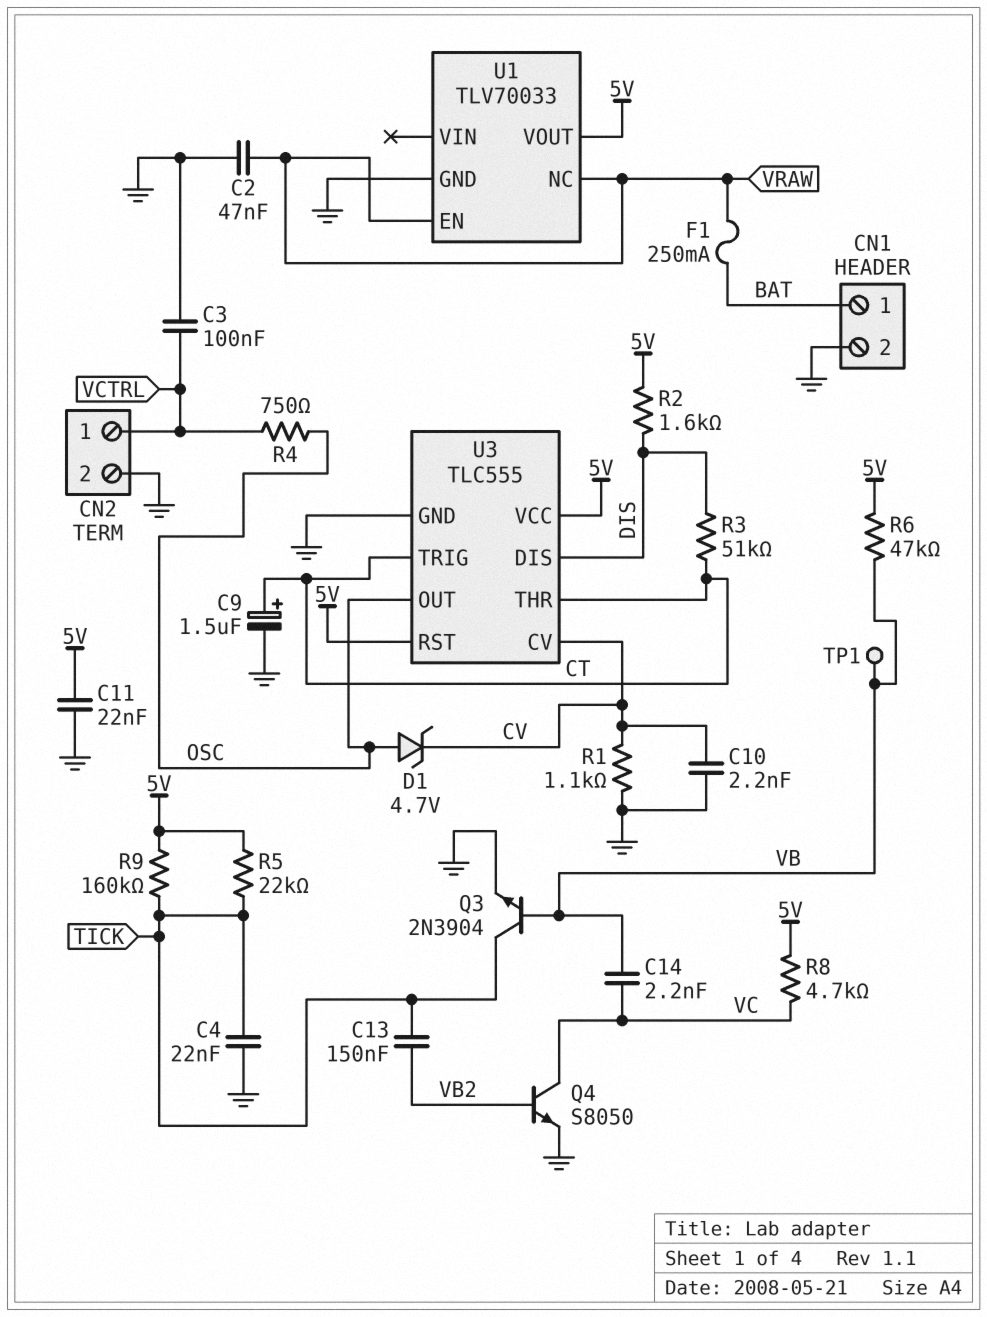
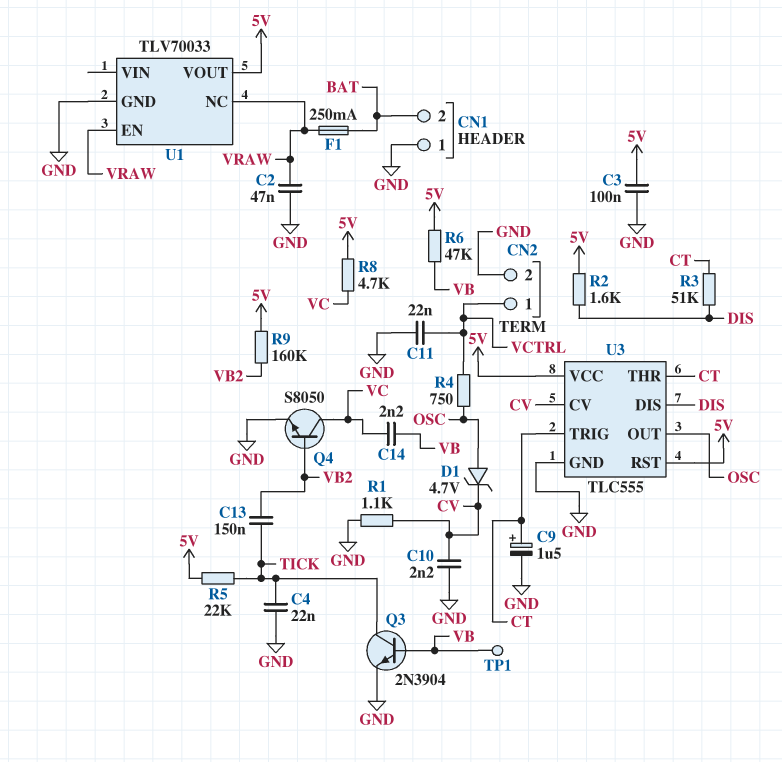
C3: 100nF (GND, VCTRL) -> 100nF (5V, GND)
C11: 22nF (5V, GND) -> 22nF (GND, VCTRL)
CN1 pin 1: BAT -> GND
CN1 pin 2: GND -> BAT
R9: 160k (5V, TICK) -> 160k (5V, VB2)

